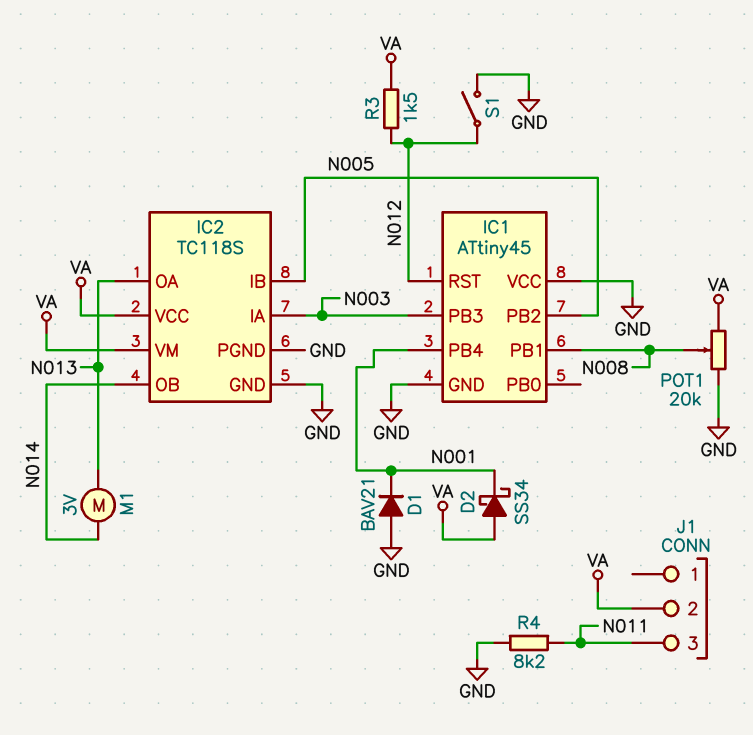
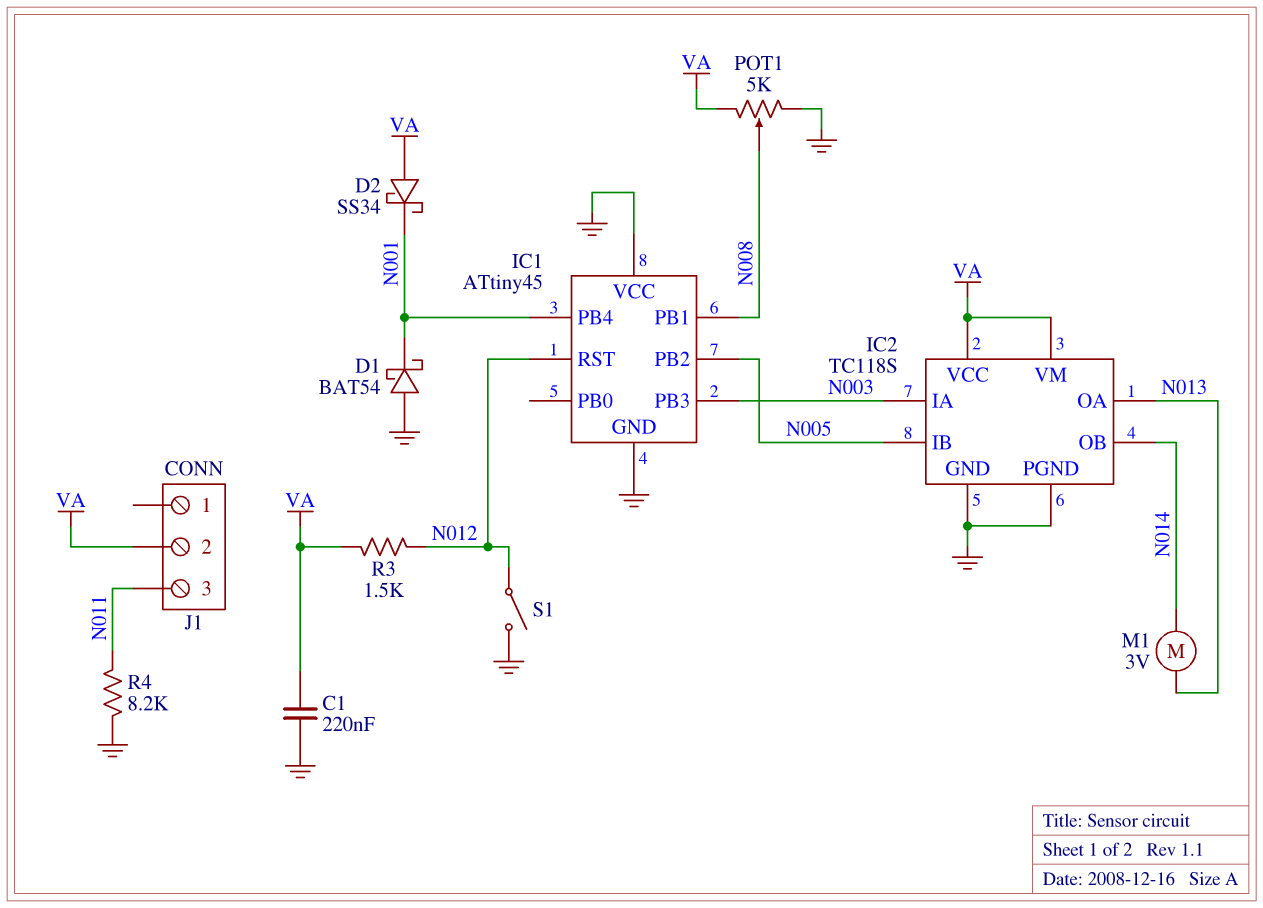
C1: none -> 220nF (GND, VA)
D1: diode BAV21 (A GND, K N001) -> schottky BAT54 (A GND, K N001)
POT1: 20k (GND, VA, wiper N008) -> 5k (GND, VA, wiper N008)

